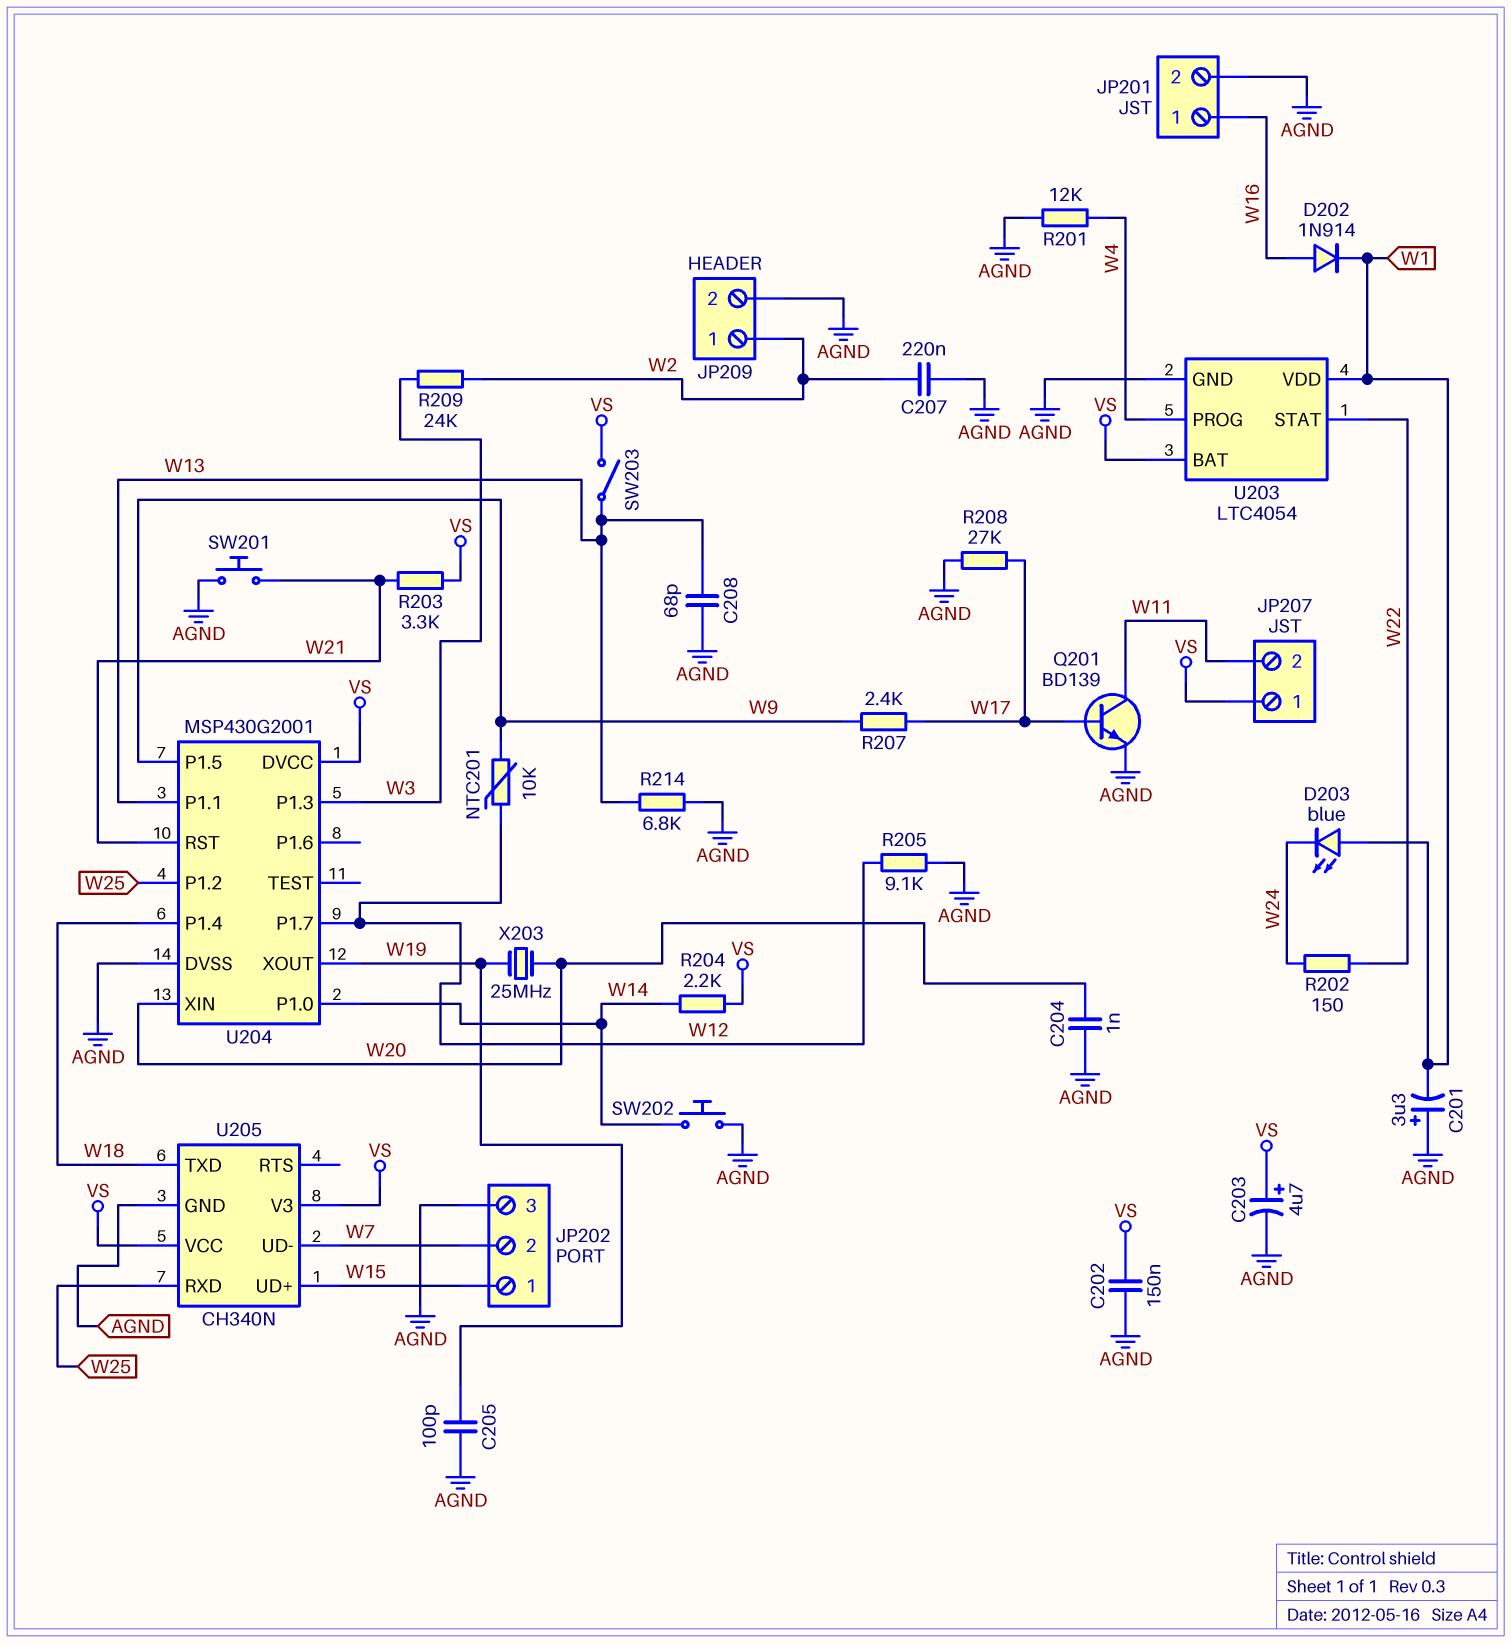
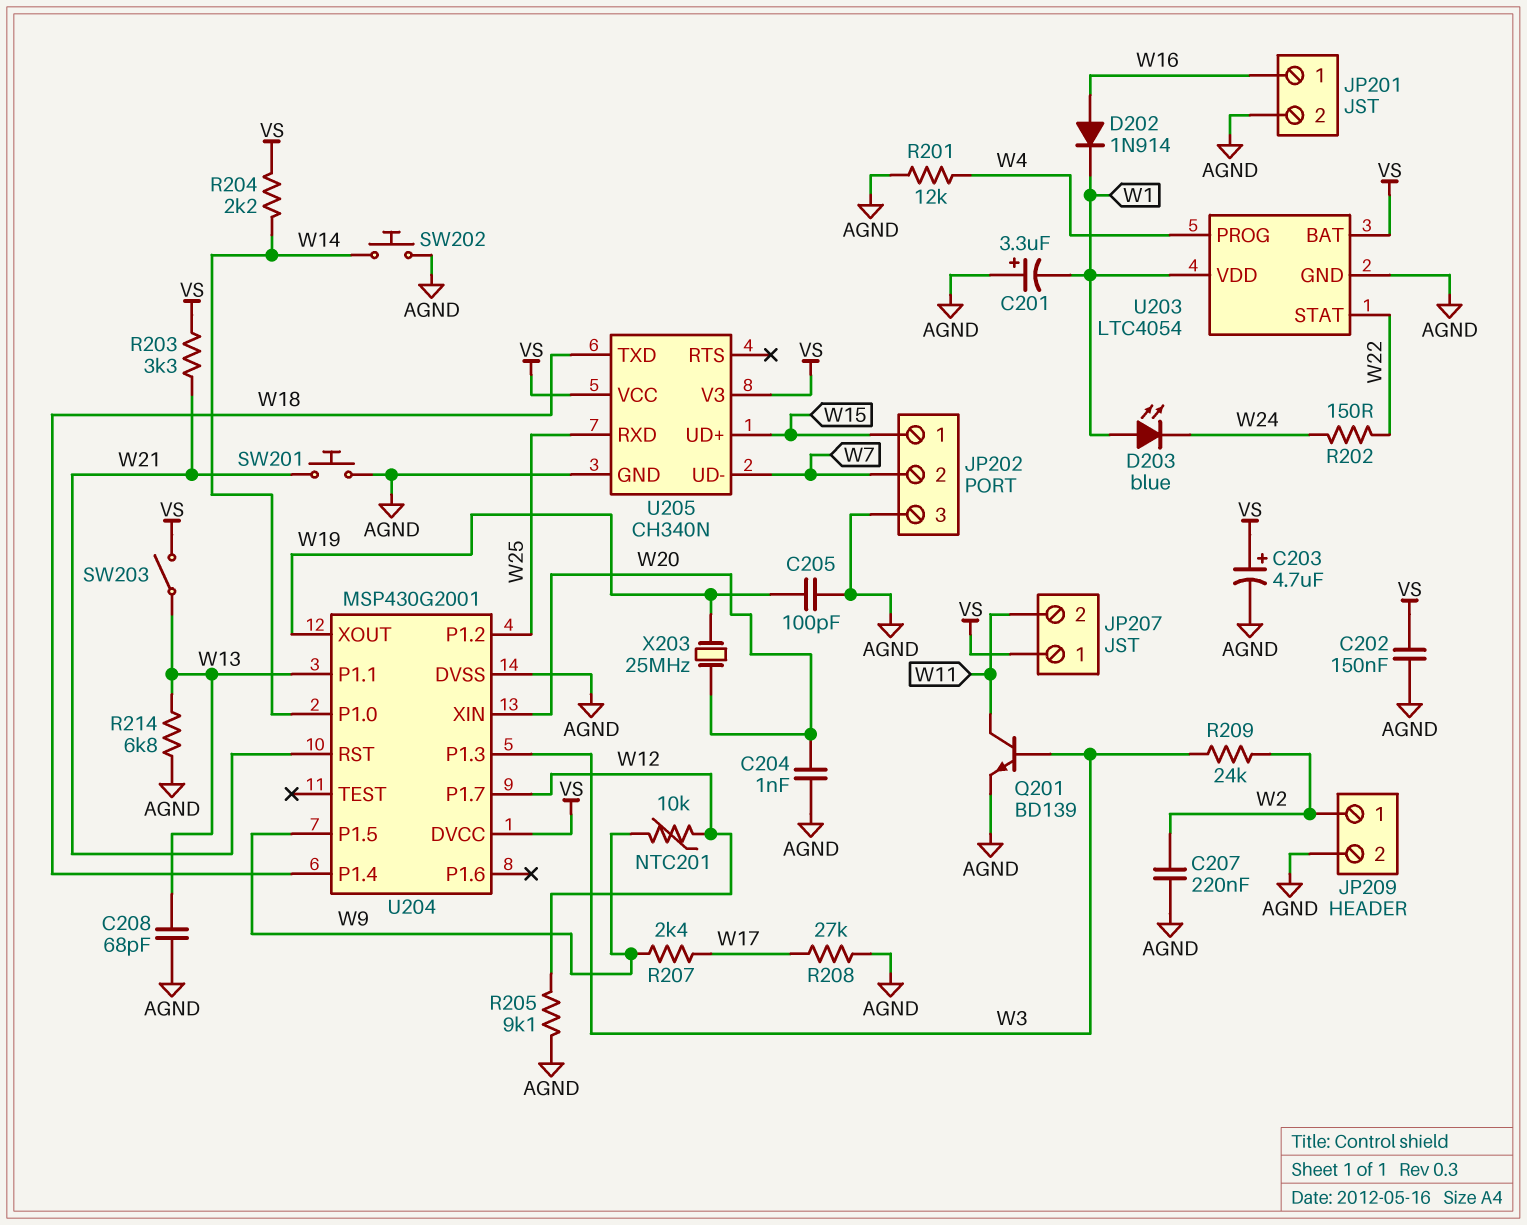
Q201: NPN BD139 (B W17, C W11, E AGND) -> NPN BD139 (B W3, C W11, E AGND)

